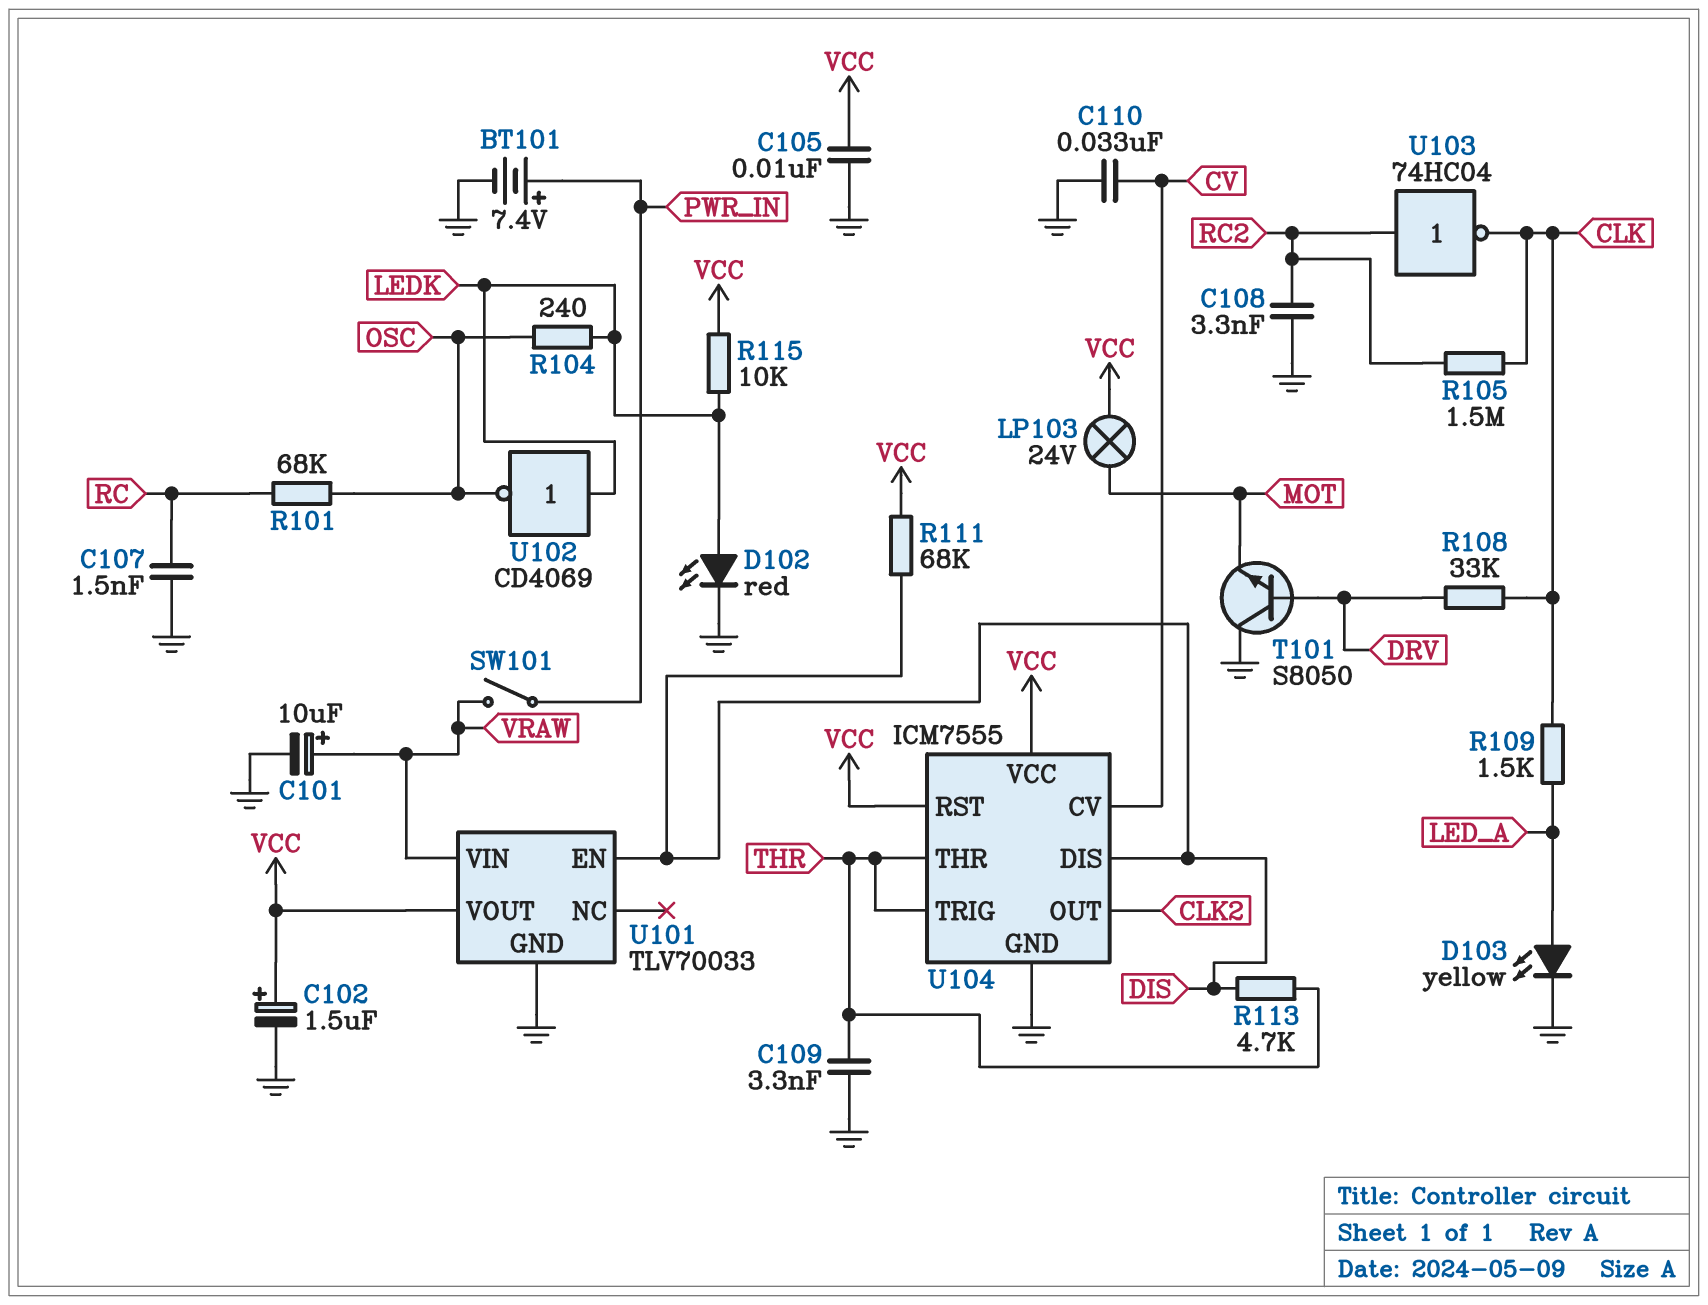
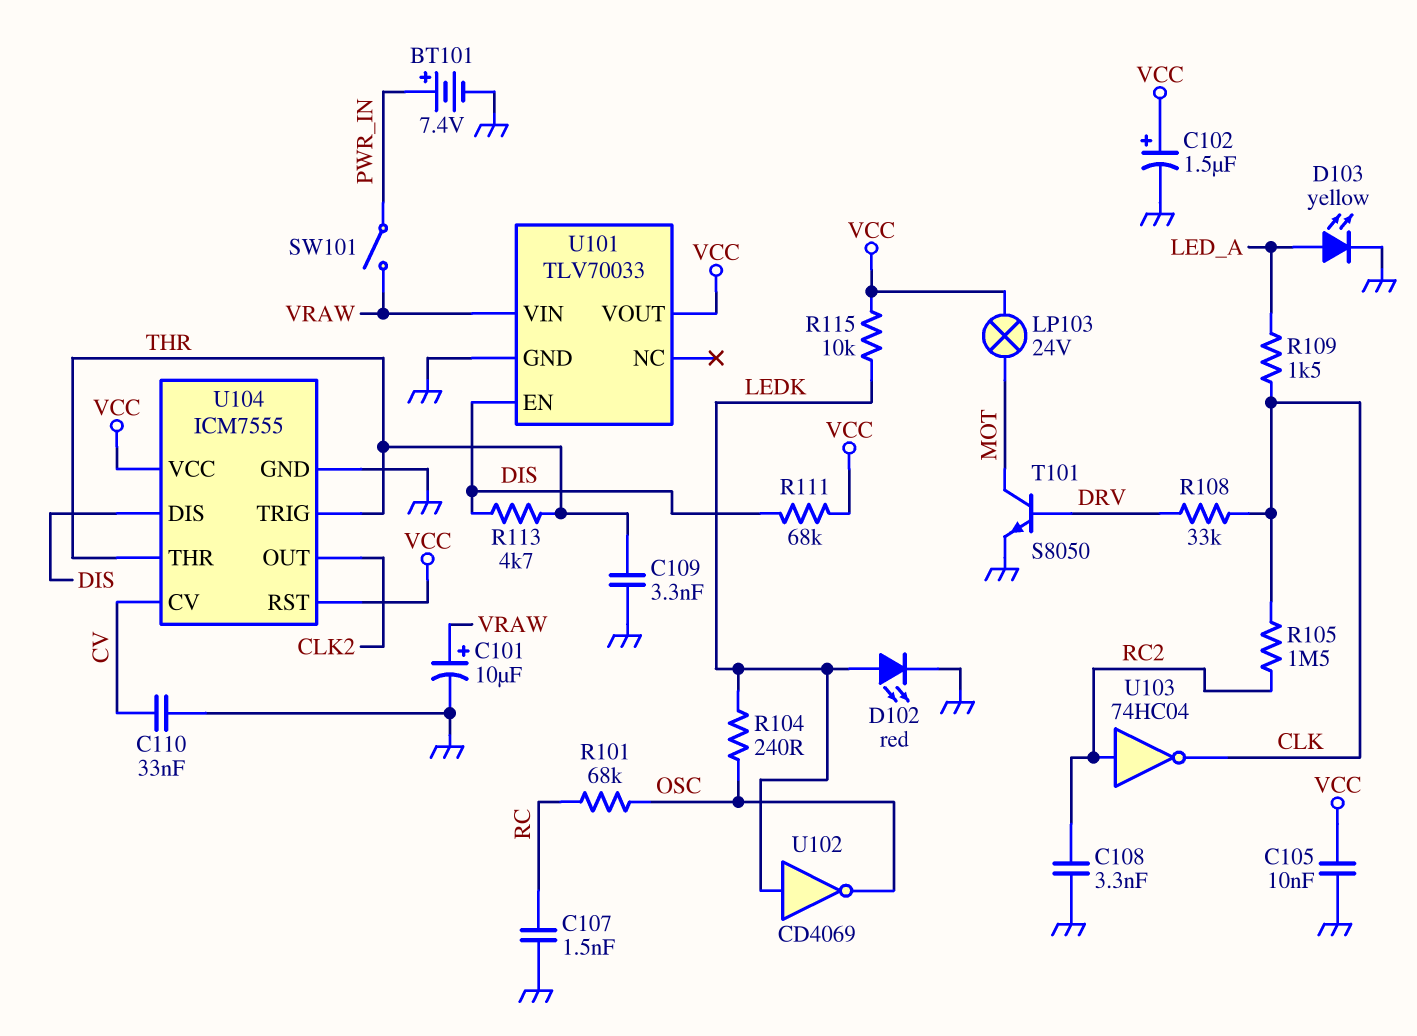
T101: NPN S8050 (B DRV, C GND, E MOT) -> NPN S8050 (B DRV, C MOT, E GND)

